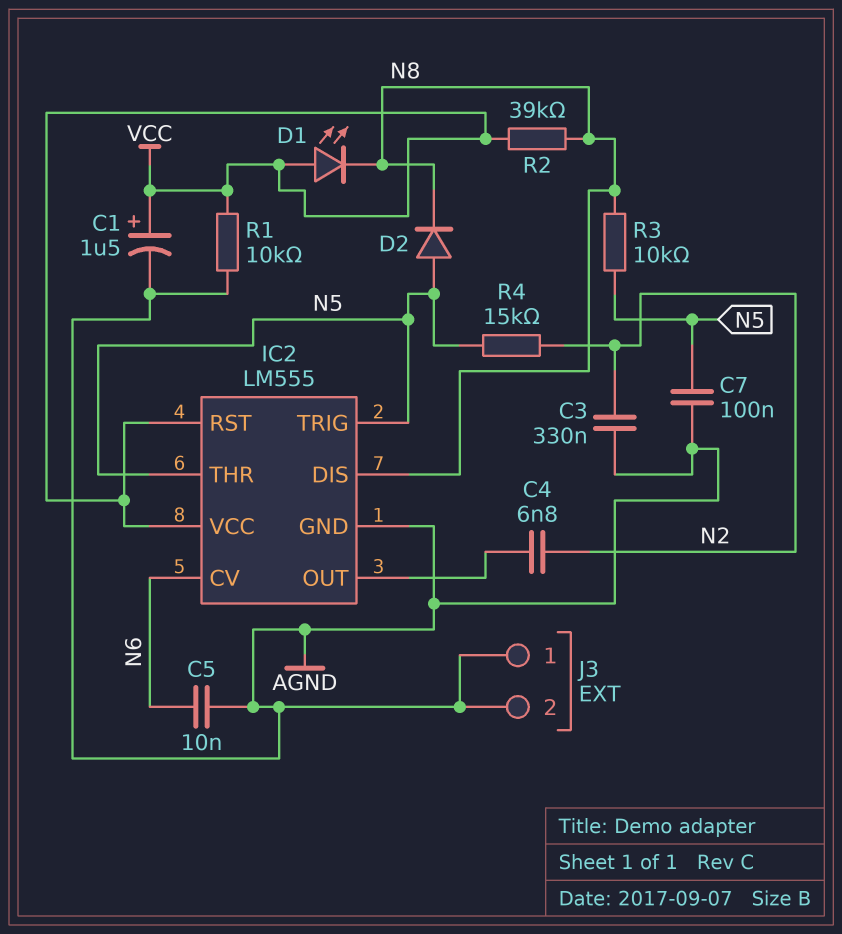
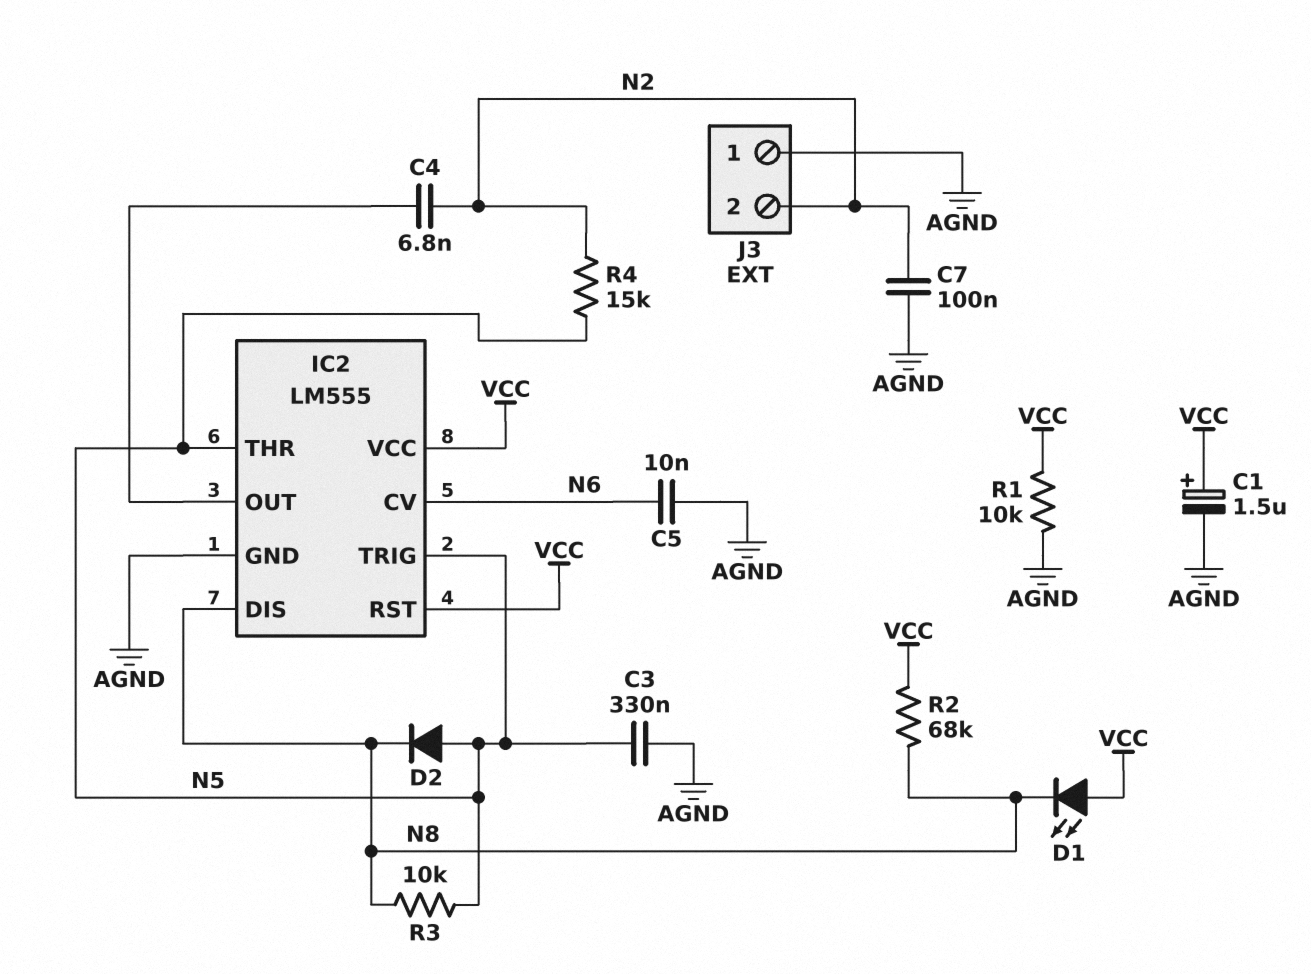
C3: 330nF (AGND, N2) -> 330nF (AGND, N5)
C7: 100nF (AGND, N5) -> 100nF (AGND, N2)
J3 pin 2: AGND -> N2
R2: 39k (N8, VCC) -> 68k (N8, VCC)

